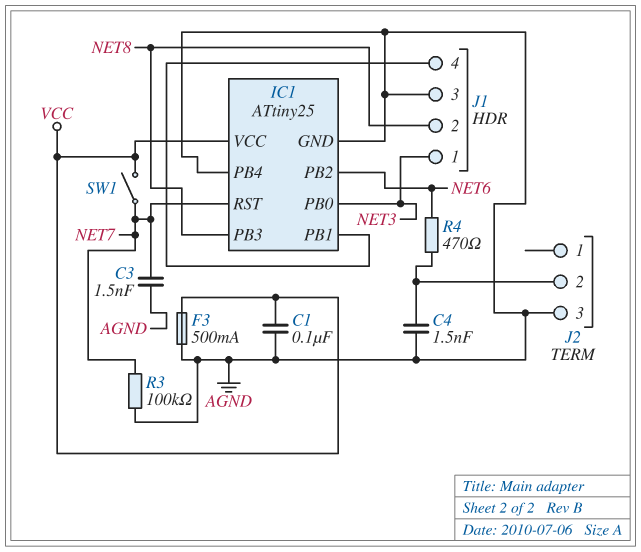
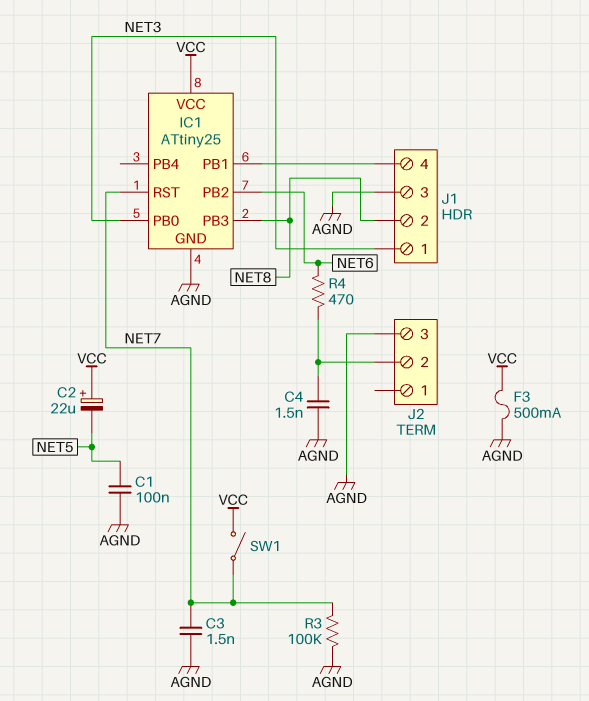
C1: 100nF (AGND, VCC) -> 100nF (AGND, NET5)
C2: none -> 22uF (plus VCC, minus NET5)
IC1 pin PB4: AGND -> none

